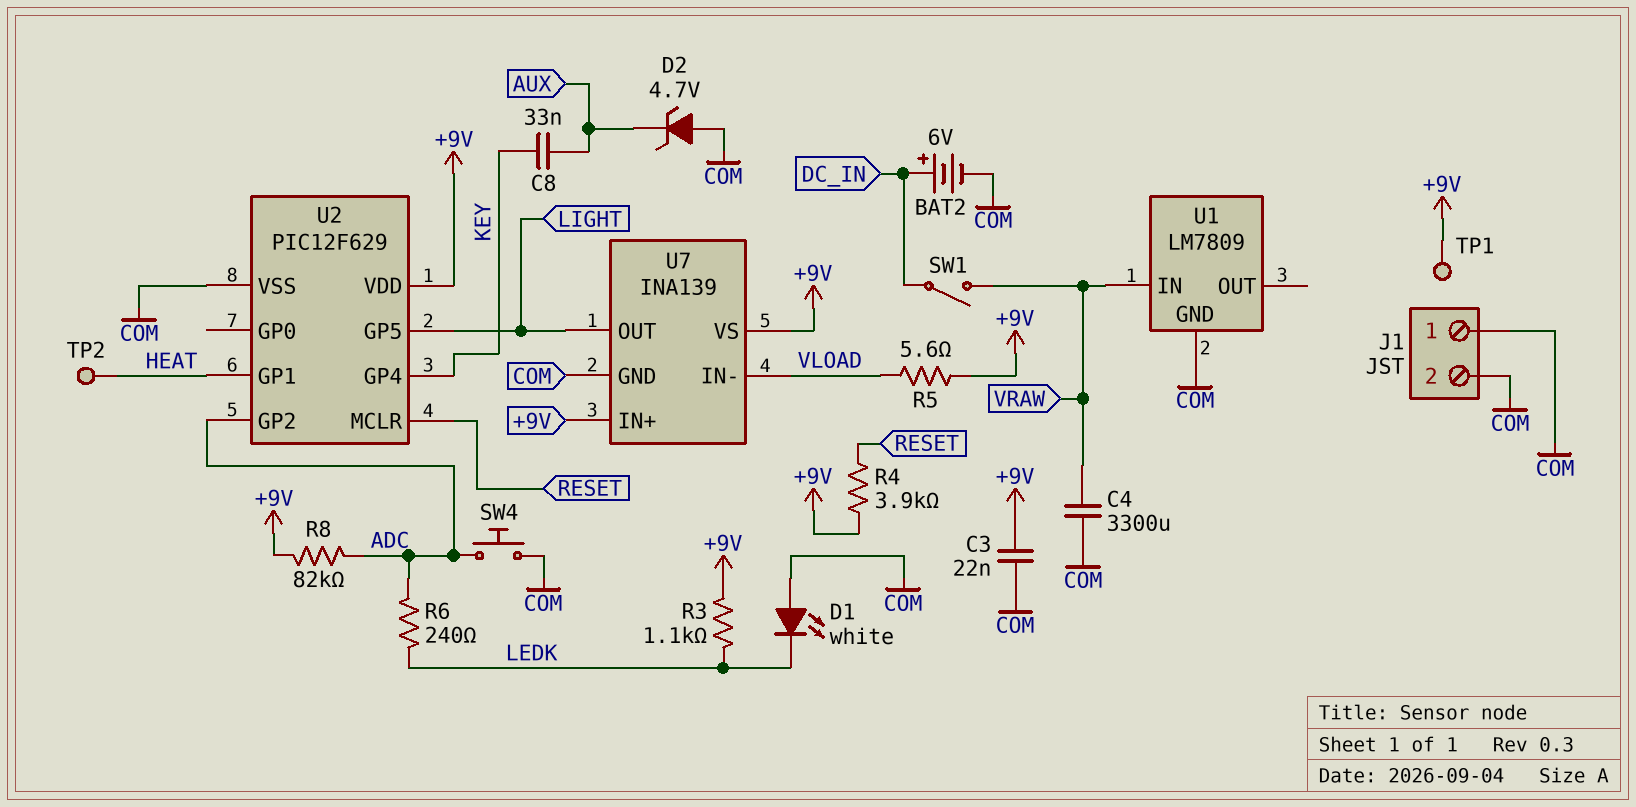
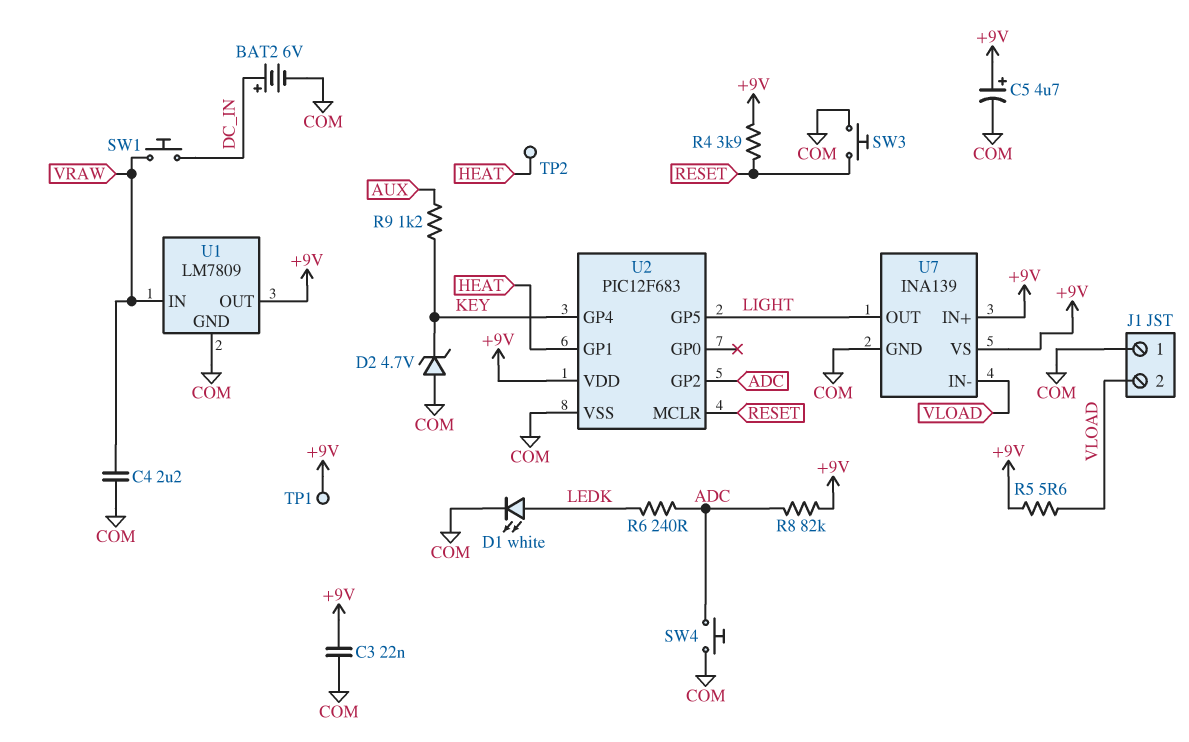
C4: 3300uF (COM, VRAW) -> 2.2uF (COM, VRAW)
C5: none -> 4.7uF (plus +9V, minus COM)
C8: 33nF (AUX, KEY) -> none
D1: LED white (A COM, K LEDK) -> LED white (A LEDK, K COM)
D2: zener 4.7V (A COM, K AUX) -> zener 4.7V (A COM, K KEY)
J1 pin 2: COM -> VLOAD
R3: 1.1k (+9V, LEDK) -> none
R9: none -> 1.2k (AUX, KEY)
SW1: switch (DC_IN, VRAW) -> button (DC_IN, VRAW)
SW3: none -> button (COM, RESET)
U1 pin OUT: none -> +9V
U2: PIC12F629 -> PIC12F683

